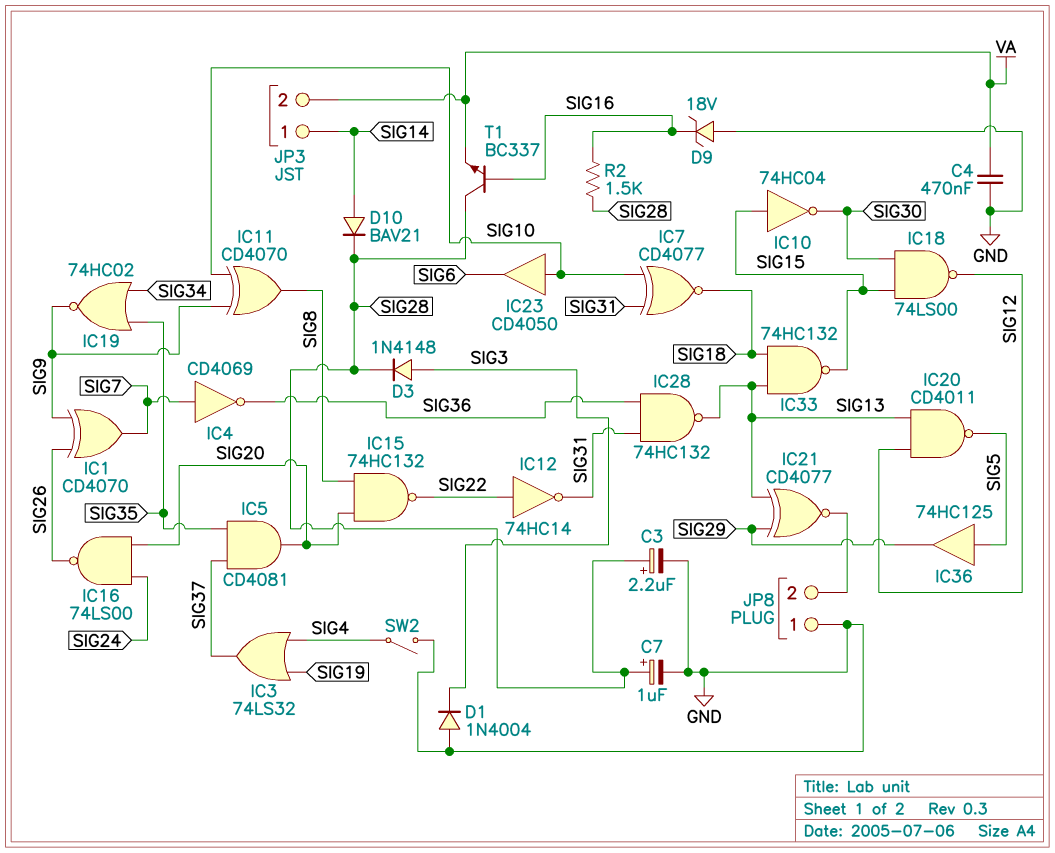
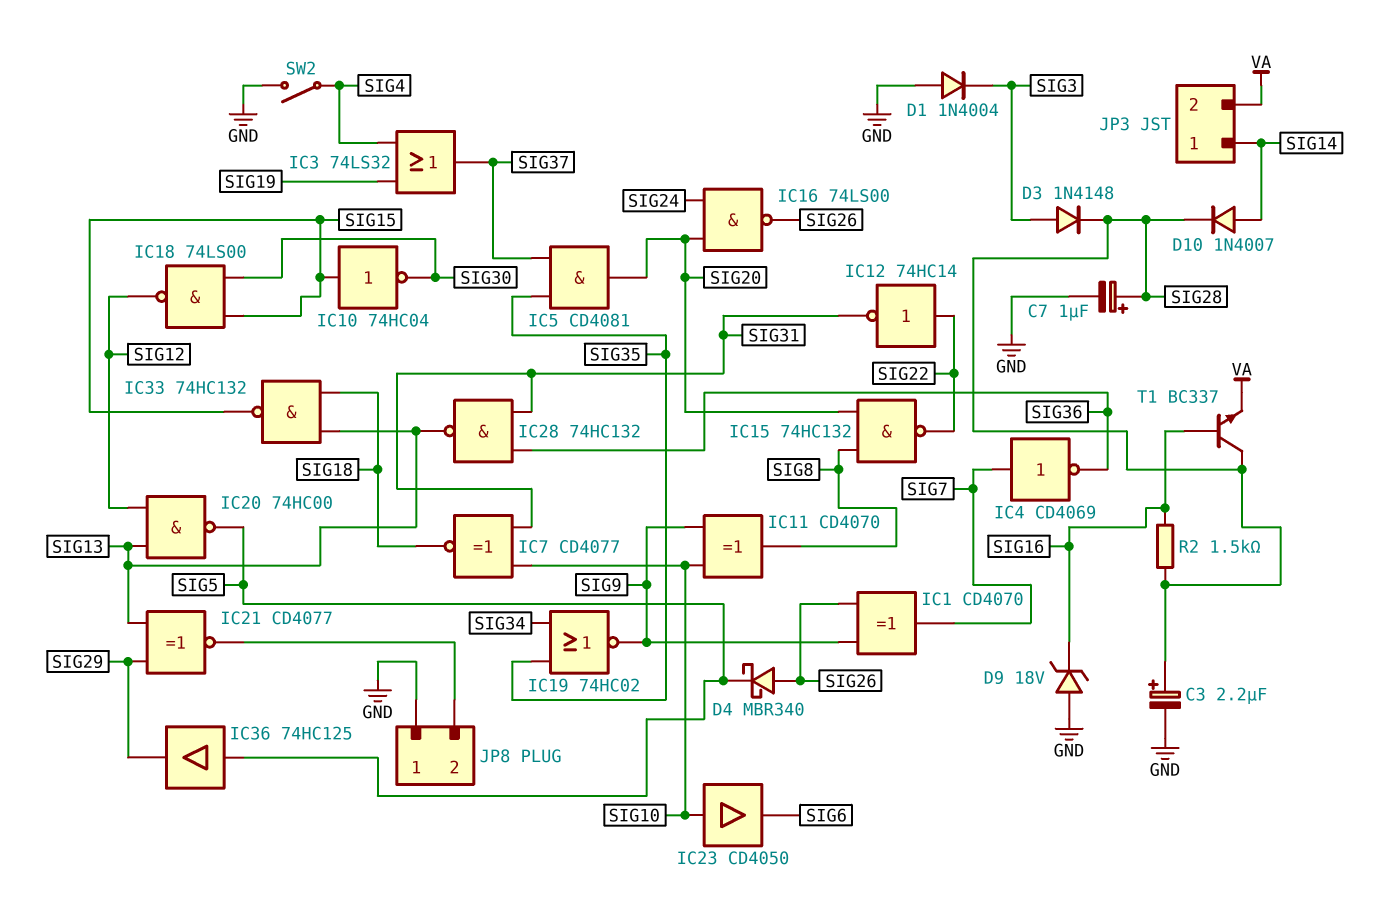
C4: 470nF (GND, VA) -> none
D4: none -> schottky MBR340 (A SIG26, K SIG5)
D10: diode BAV21 (A SIG14, K SIG28) -> diode 1N4007 (A SIG14, K SIG28)
IC20: NAND CD4011 (in SIG12, in SIG13, out SIG5) -> NAND 74HC00 (in SIG12, in SIG13, out SIG5)

